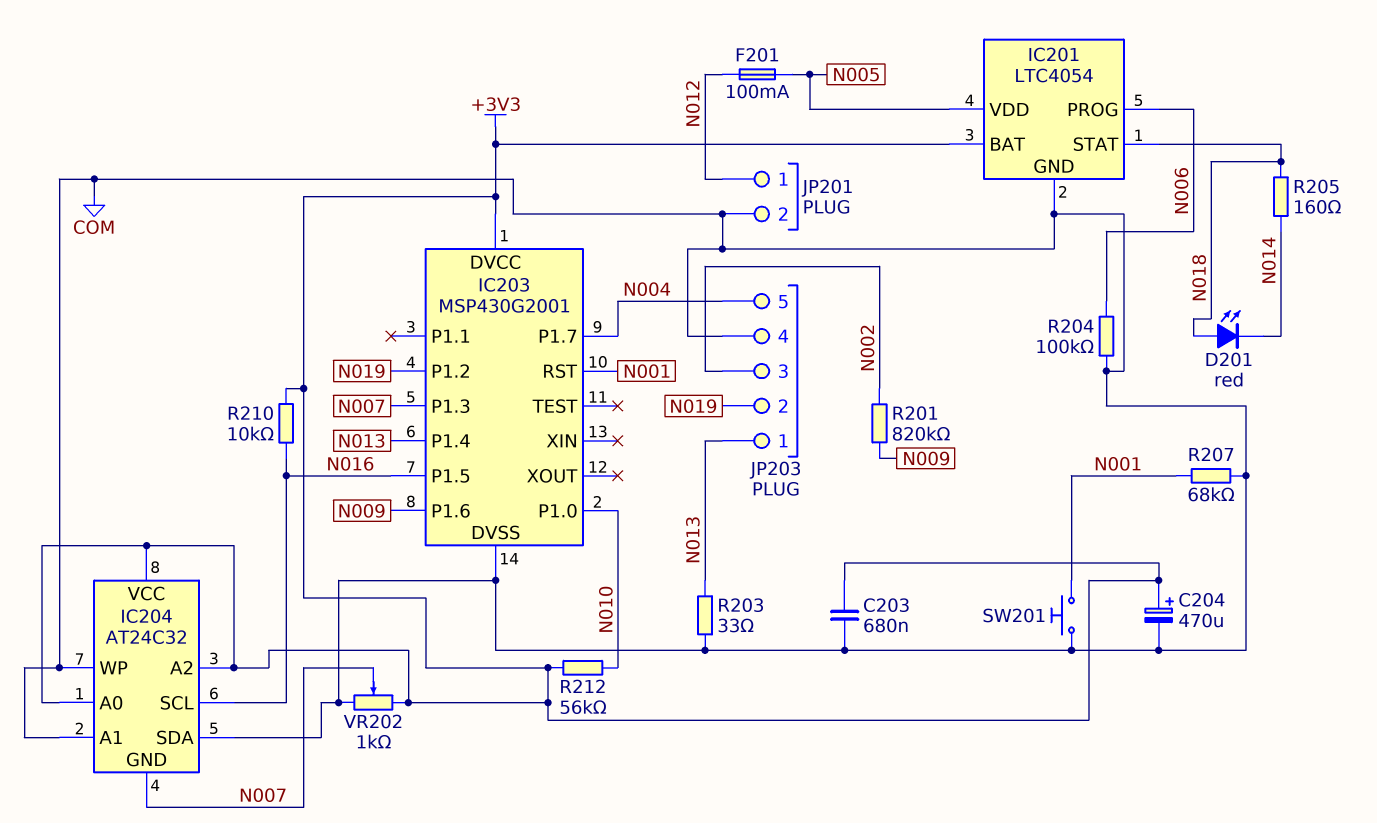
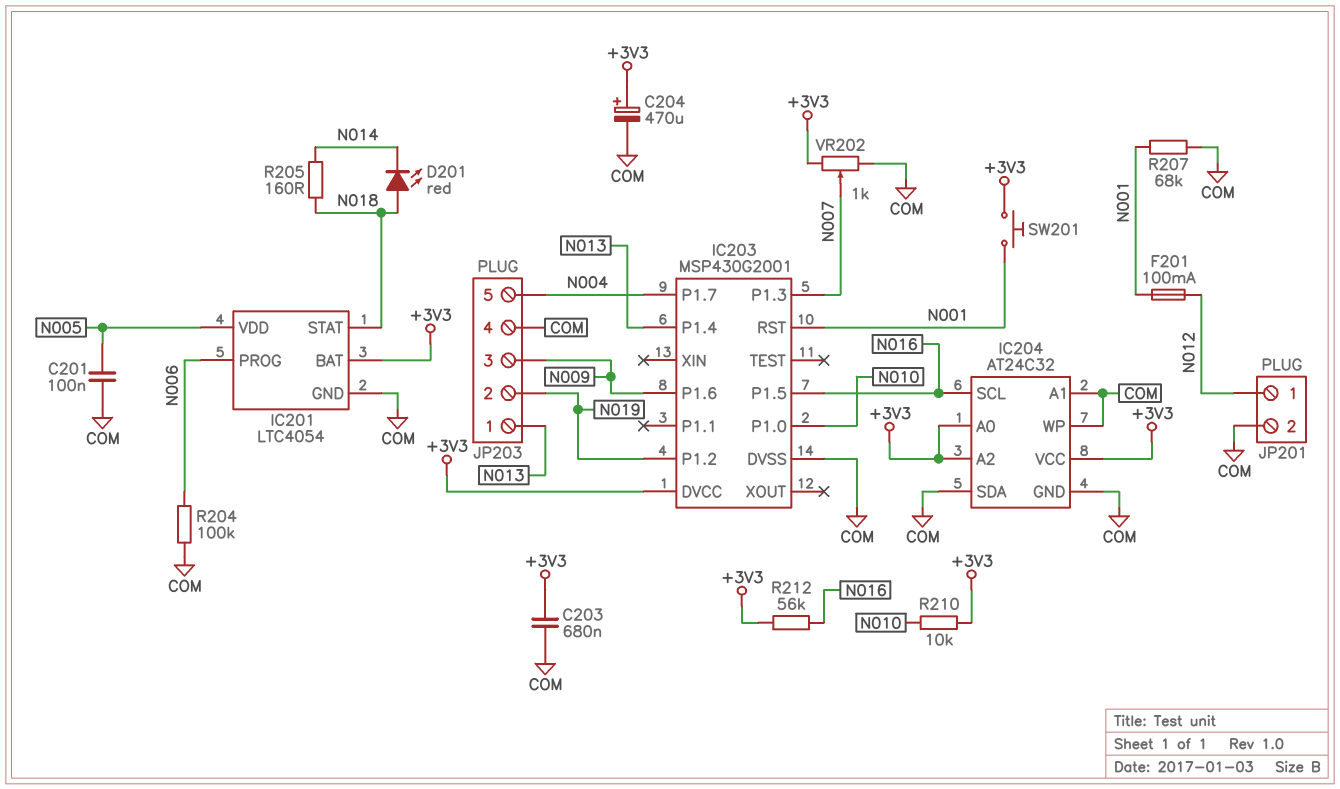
C201: none -> 100nF (COM, N005)
F201: 100mA (N005, N012) -> 100mA (N001, N012)
IC204 pin GND: N007 -> COM
JP203 pin 3: N002 -> N009
R201: 820k (N002, N009) -> none
R203: 33 (COM, N013) -> none
R210: 10k (+3V3, N016) -> 10k (+3V3, N010)
R212: 56k (+3V3, N010) -> 56k (+3V3, N016)
SW201: button (COM, N001) -> button (+3V3, N001)

